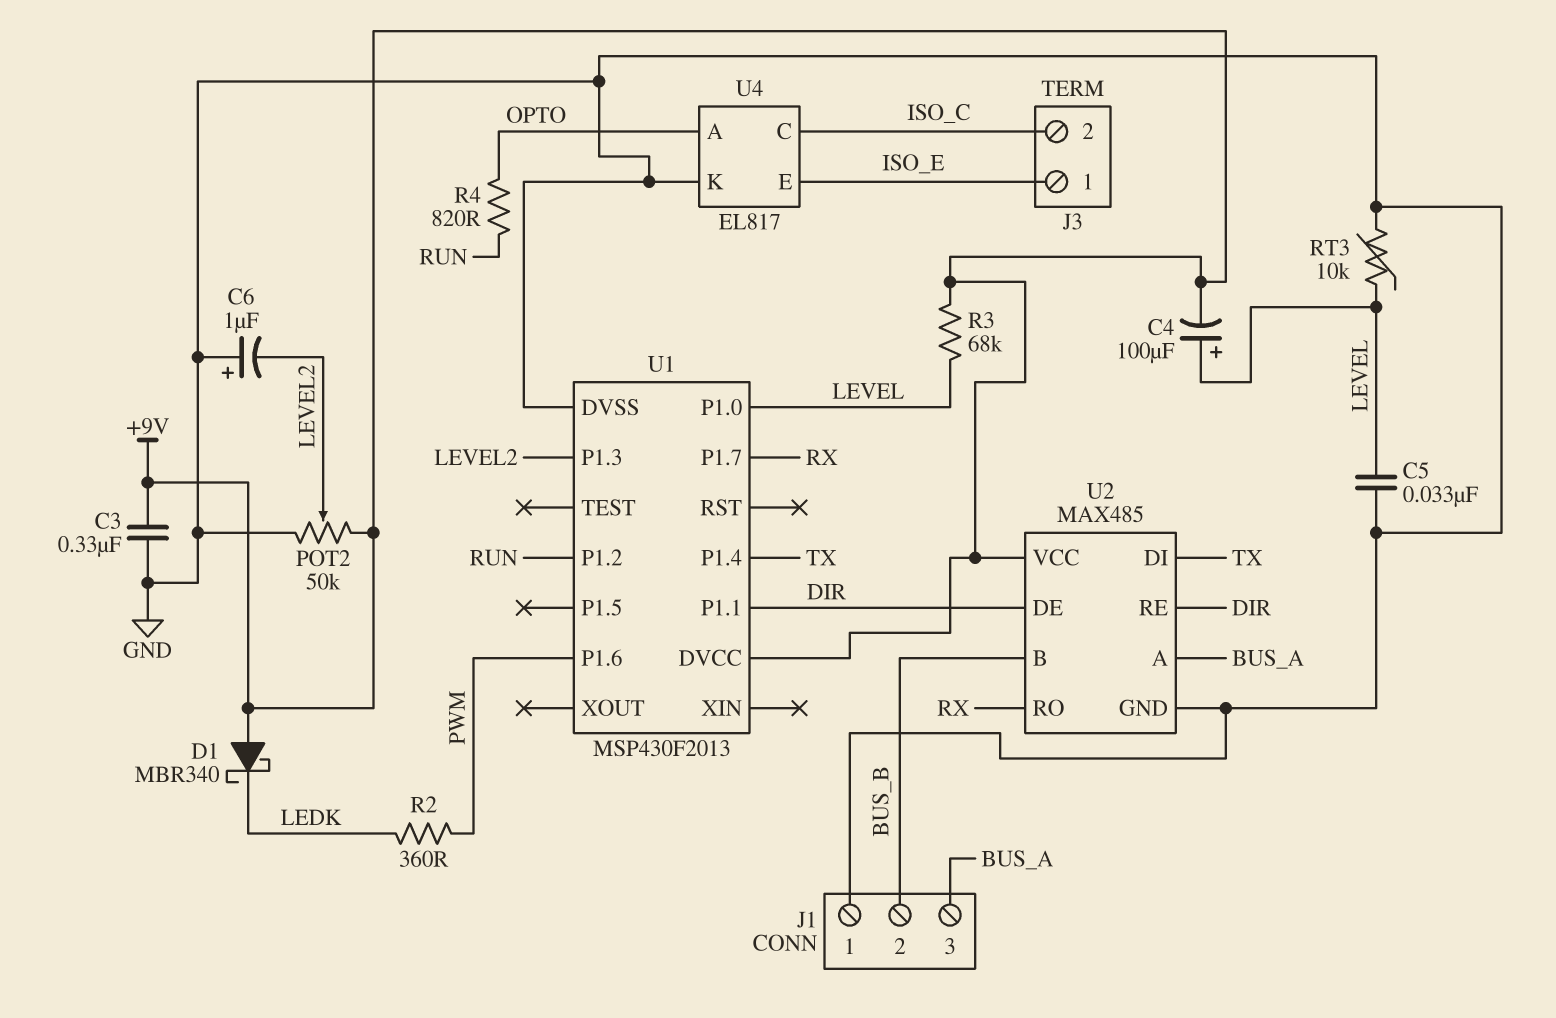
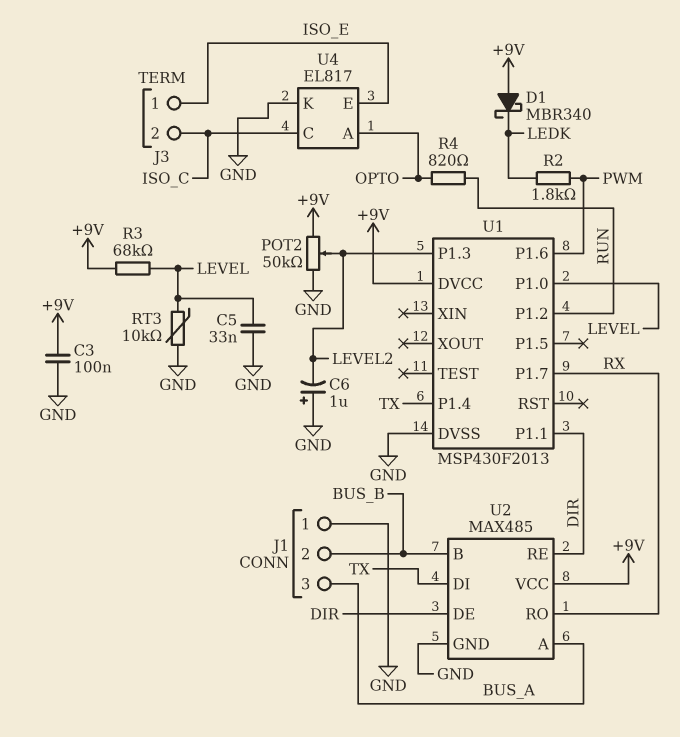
C3: 330nF (+9V, GND) -> 100nF (+9V, GND)
C4: 100uF (plus LEVEL, minus +9V) -> none
R2: 360 (LEDK, PWM) -> 1.8k (LEDK, PWM)

